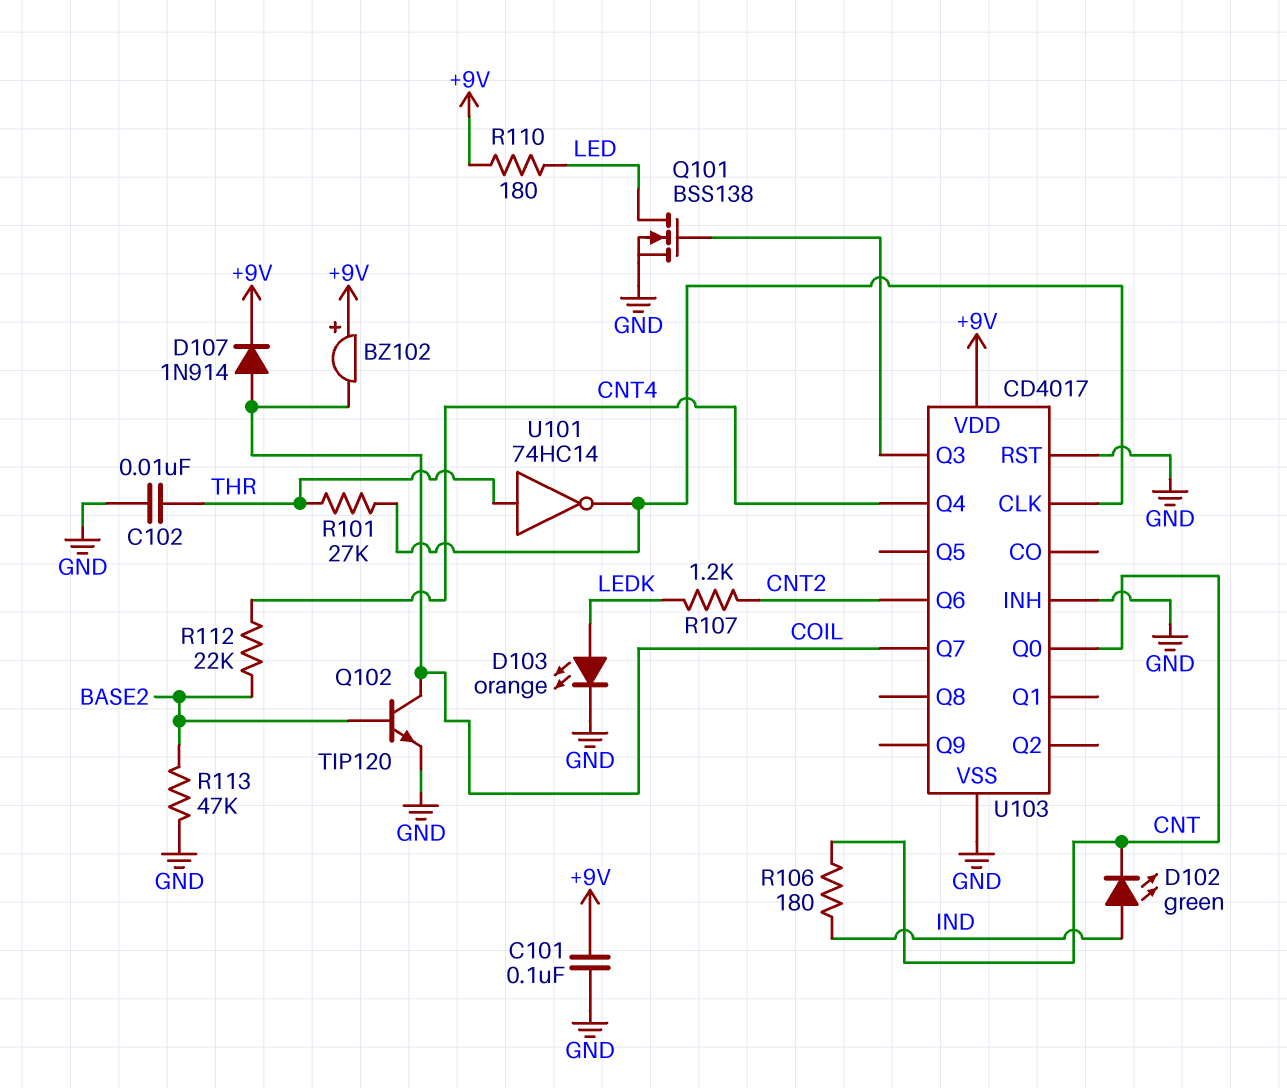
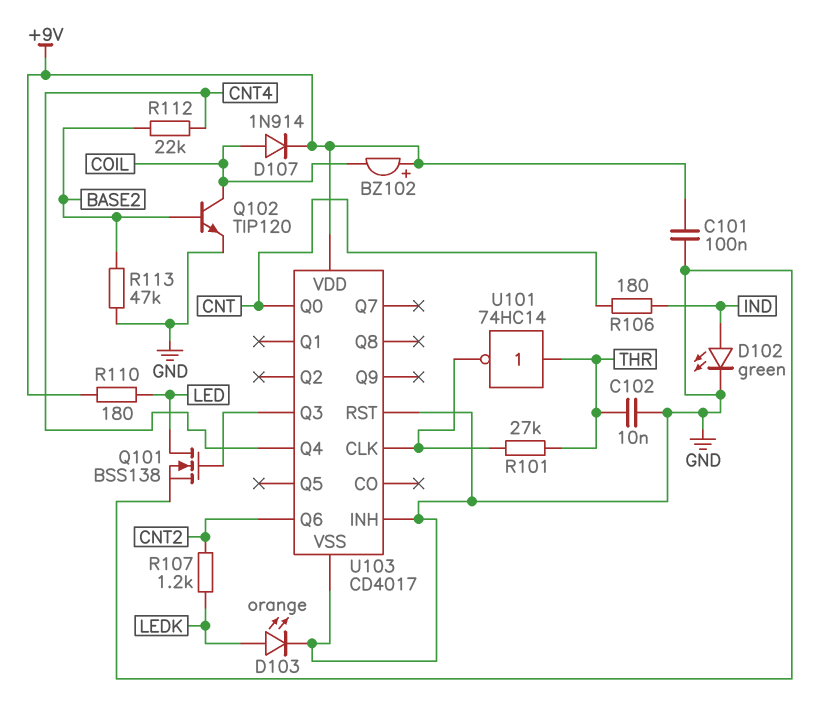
D102: LED green (A IND, K CNT) -> LED green (A IND, K GND)
U103 pin Q7: COIL -> none

